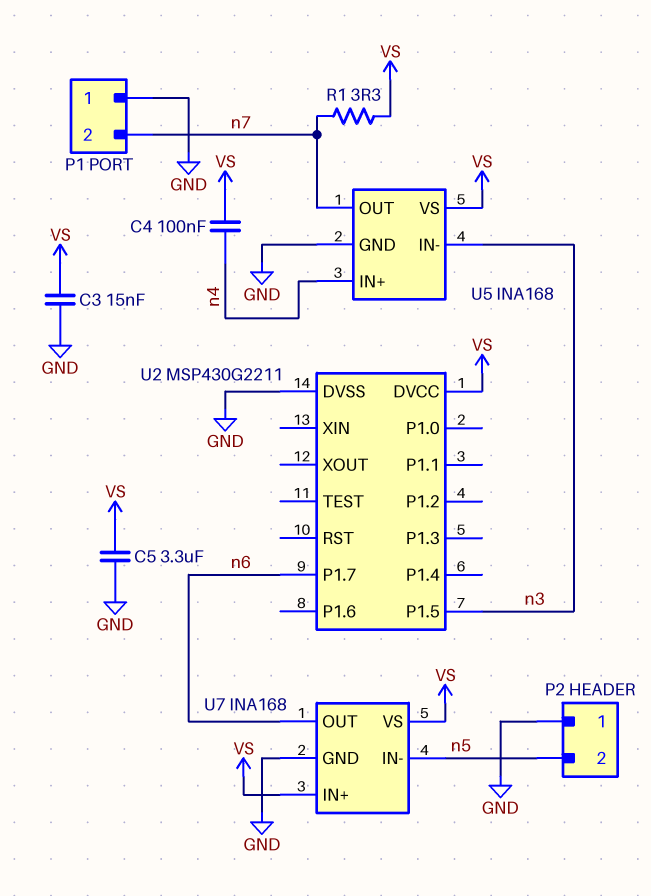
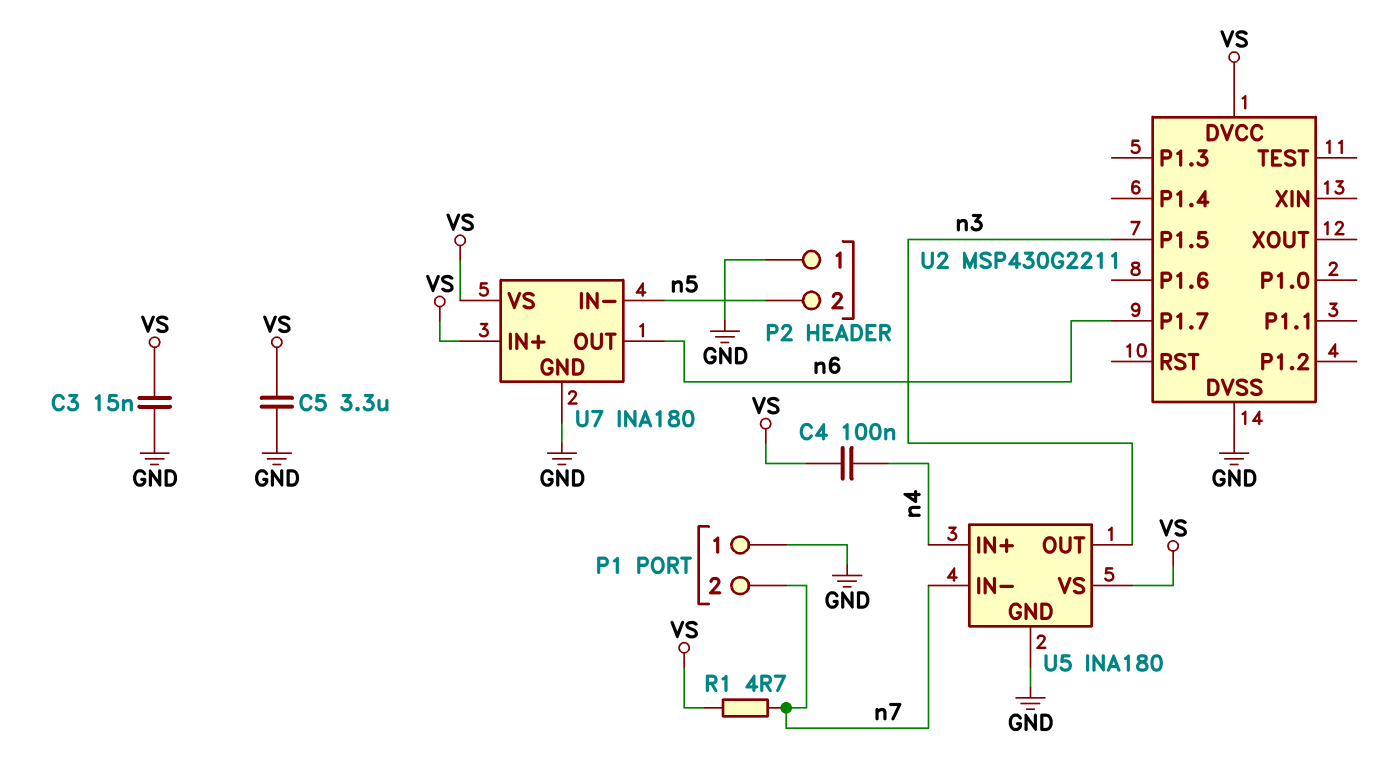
R1: 3.3 (VS, n7) -> 4.7 (VS, n7)
U5: INA168 -> INA180
U5 pin IN-: n3 -> n7
U5 pin OUT: n7 -> n3
U7: INA168 -> INA180

